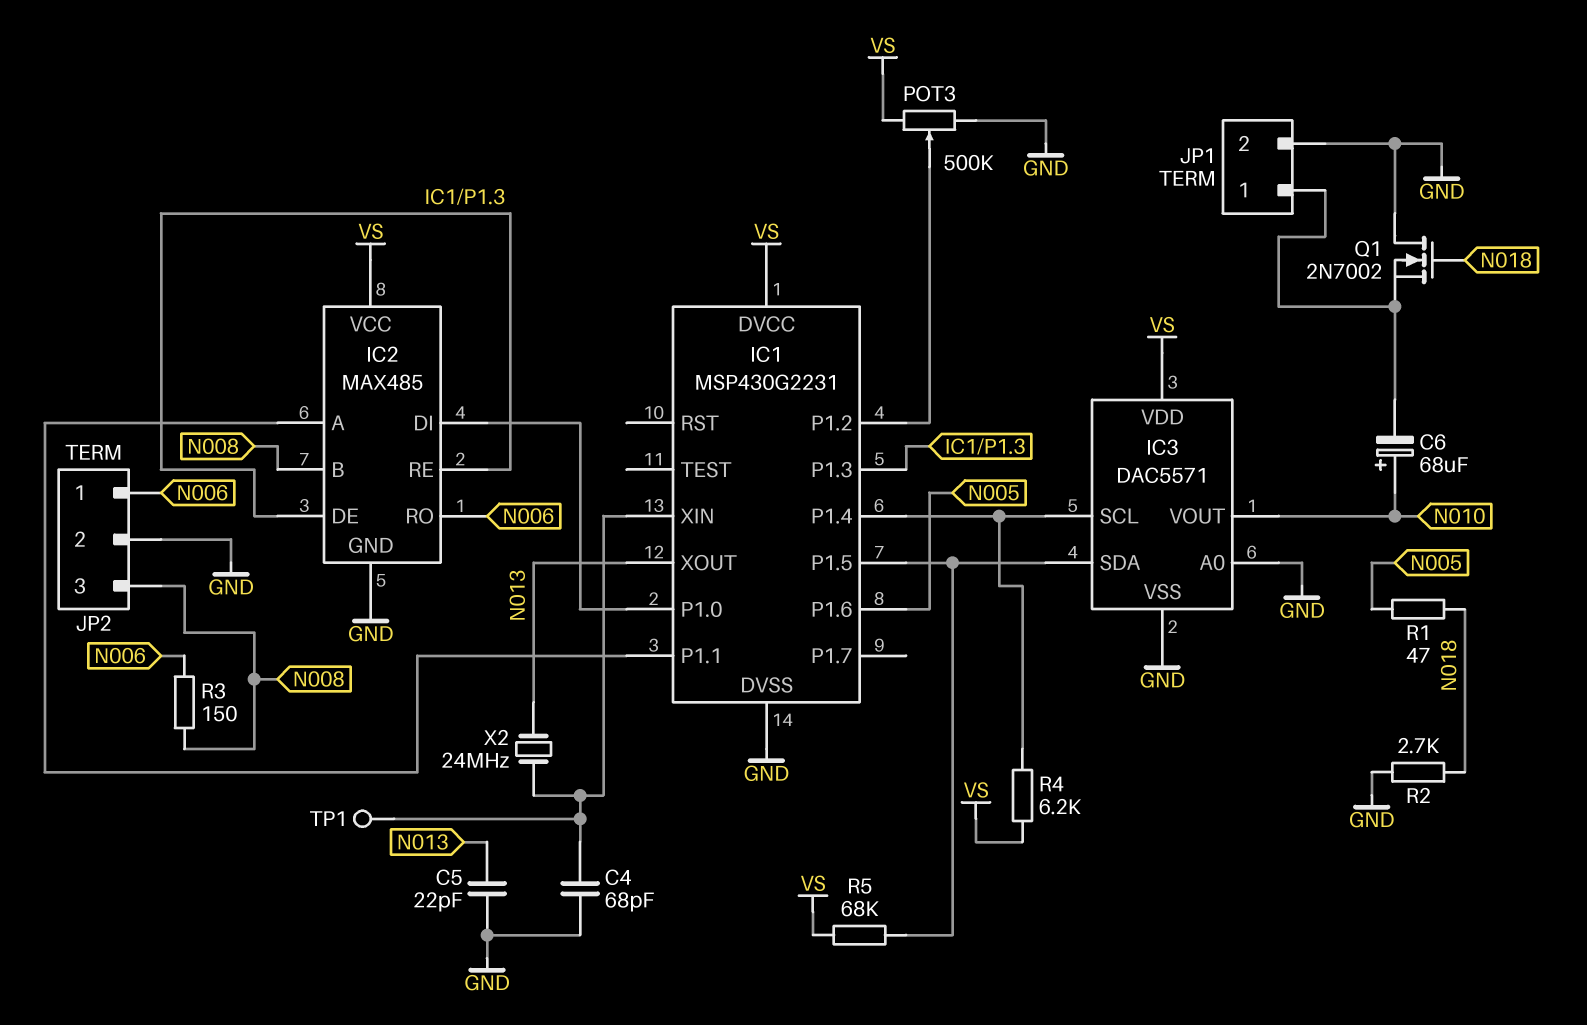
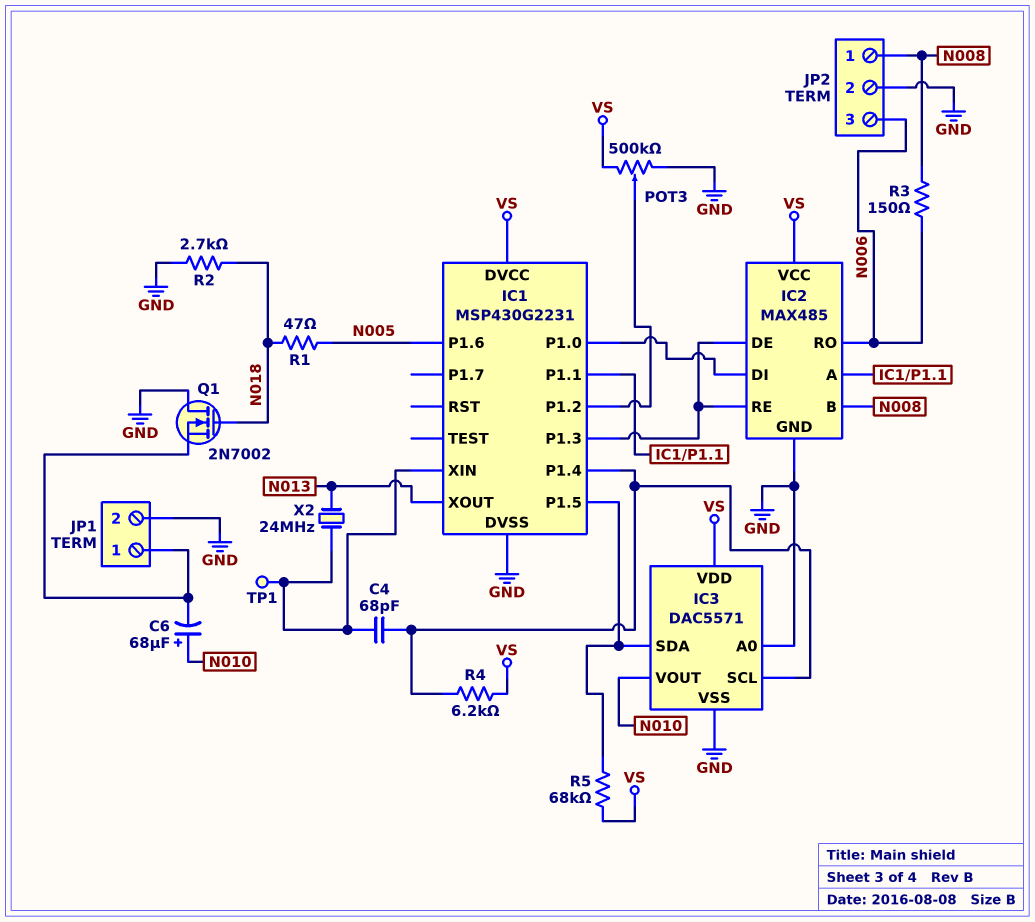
C4: 68pF (GND, IC1/XIN) -> 68pF (IC1/P1.4, IC1/XIN)
C5: 22pF (GND, N013) -> none
JP2 pin 1: N006 -> N008
JP2 pin 3: N008 -> N006

